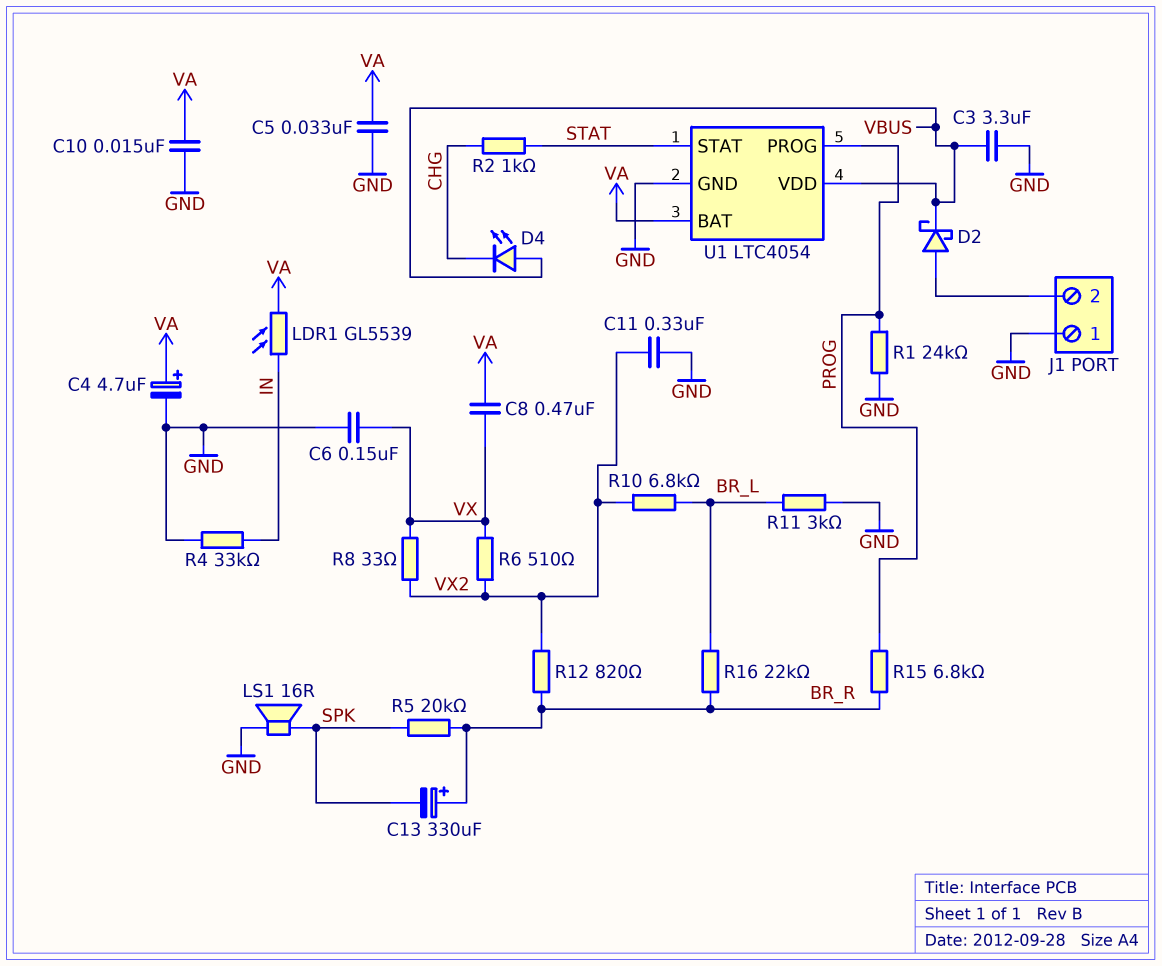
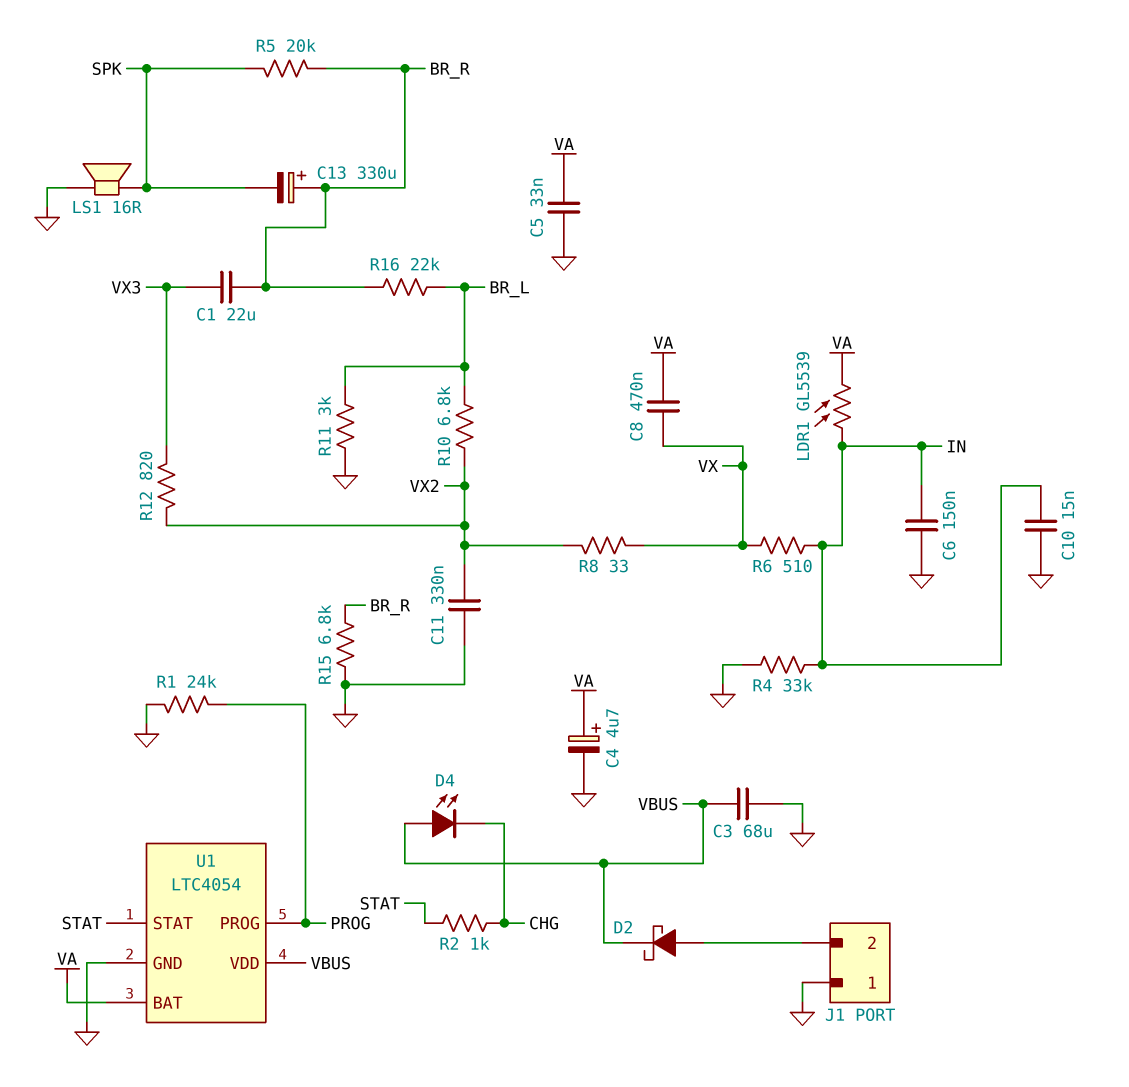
C1: none -> 22uF (BR_R, VX3)
C3: 3.3uF (GND, VBUS) -> 68uF (GND, VBUS)
C6: 150nF (GND, VX) -> 150nF (GND, IN)
C10: 15nF (GND, VA) -> 15nF (GND, IN)
R6: 510 (VX, VX2) -> 510 (IN, VX)
R12: 820 (BR_R, VX2) -> 820 (VX2, VX3)
R15: 6.8k (BR_R, PROG) -> 6.8k (BR_R, GND)

